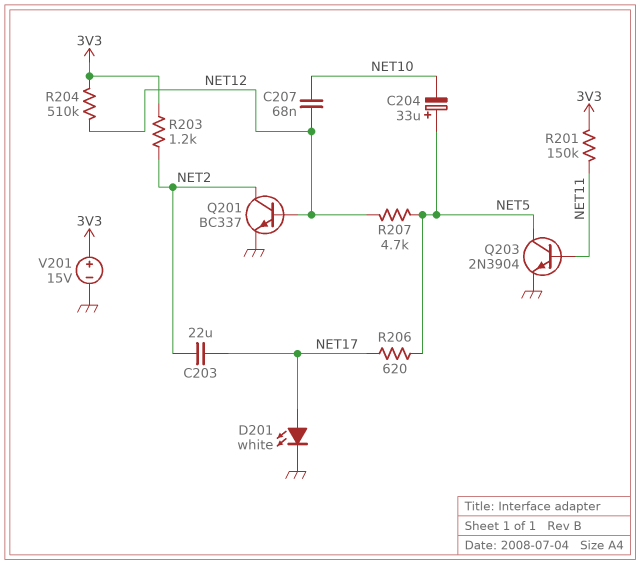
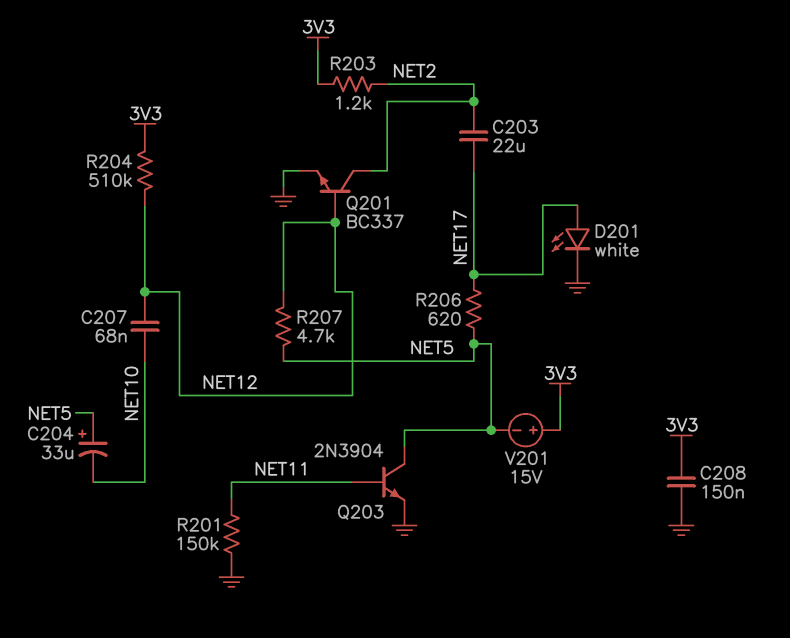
C208: none -> 150nF (3V3, GND)
R201: 150k (3V3, NET11) -> 150k (GND, NET11)
V201: 15V (plus 3V3, minus GND) -> 15V (plus 3V3, minus NET5)

